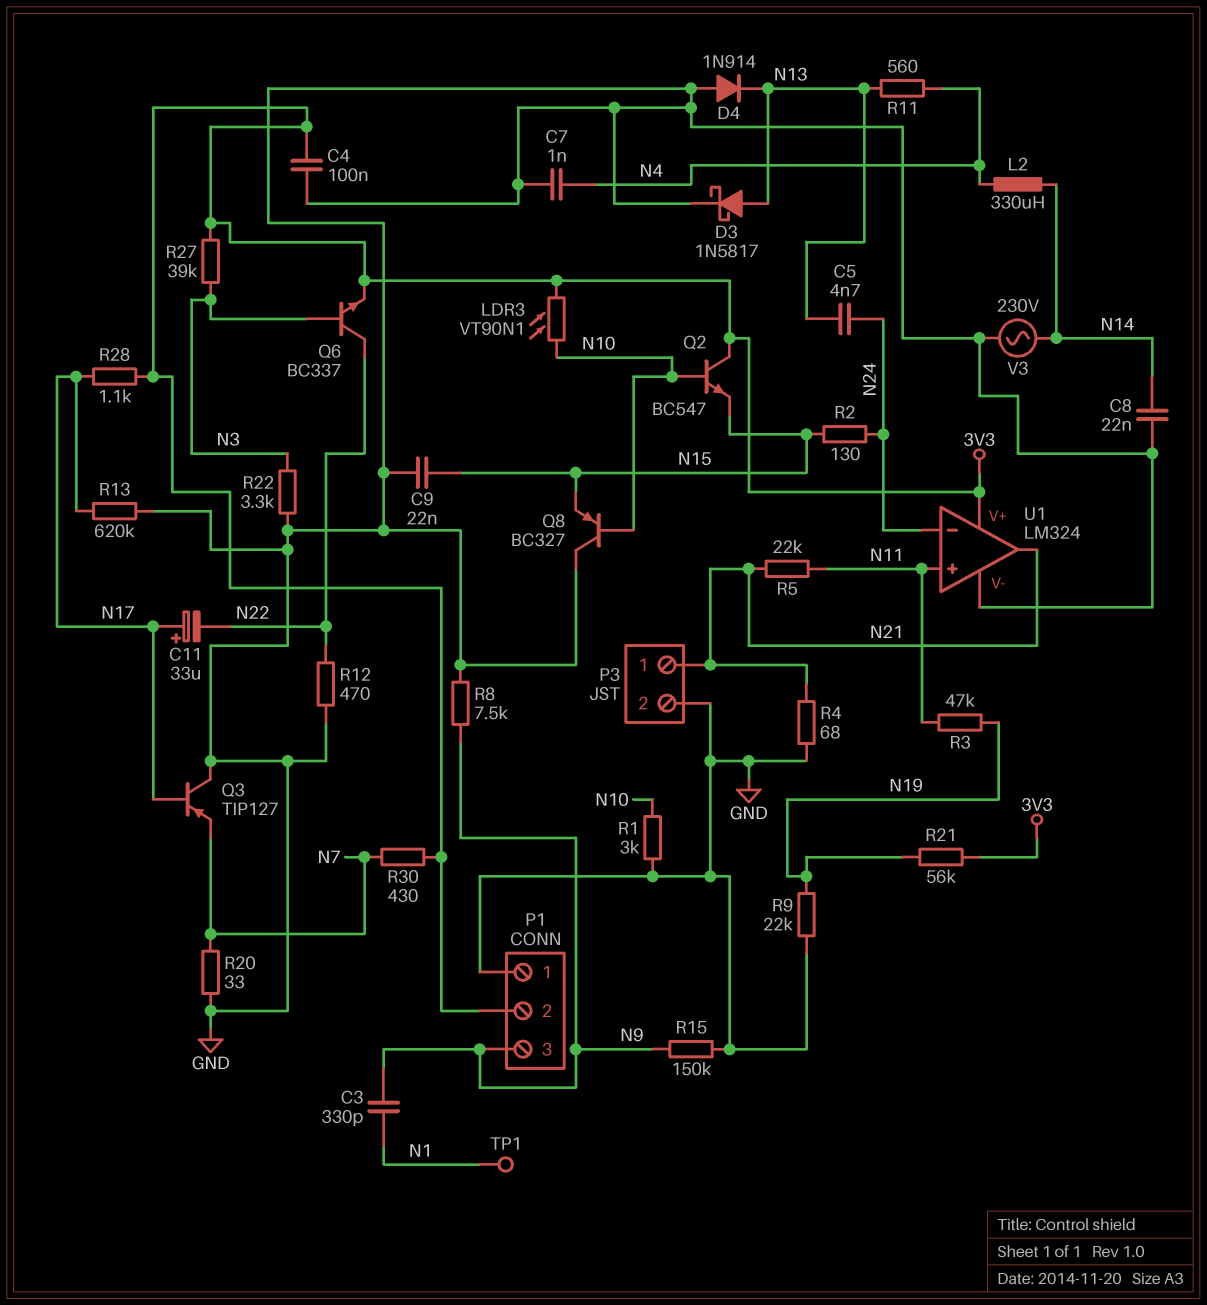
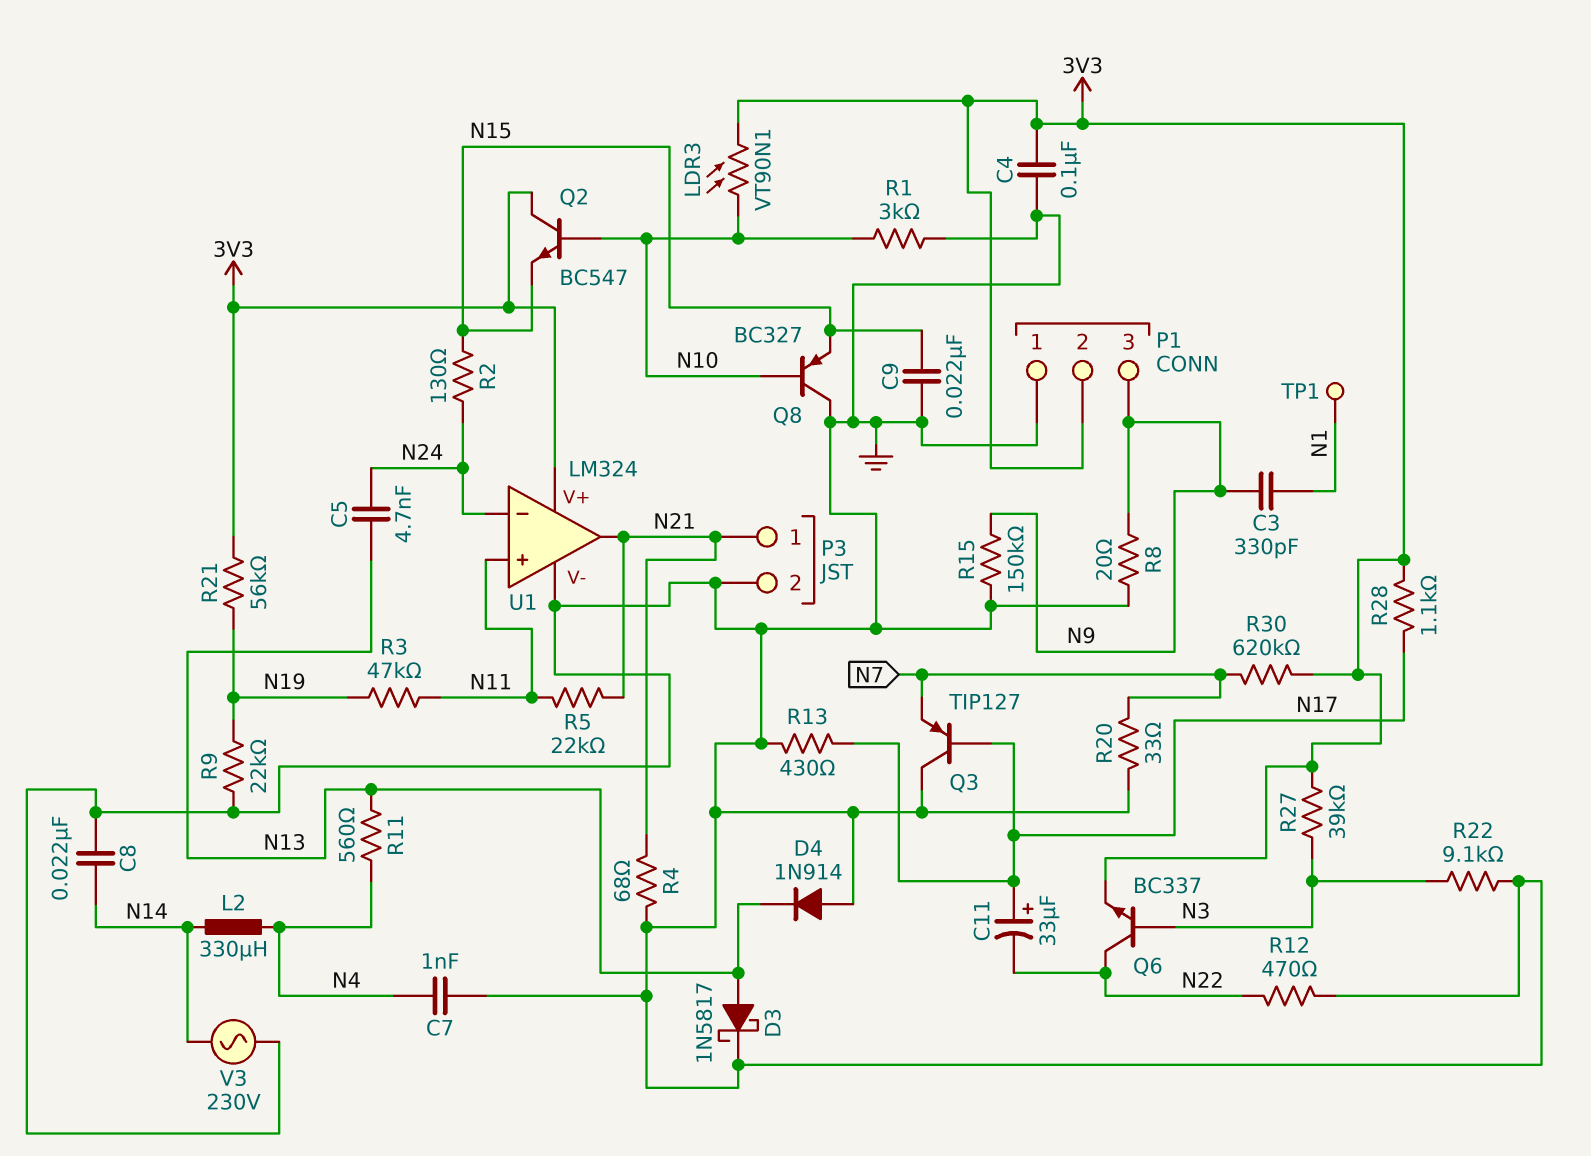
R8: 7.5k (GND, N9) -> 20 (GND, N9)
R13: 620k (GND, N17) -> 430 (GND, N17)
R22: 3.3k (GND, N3) -> 9.1k (GND, N3)
R30: 430 (3V3, N7) -> 620k (3V3, N7)

